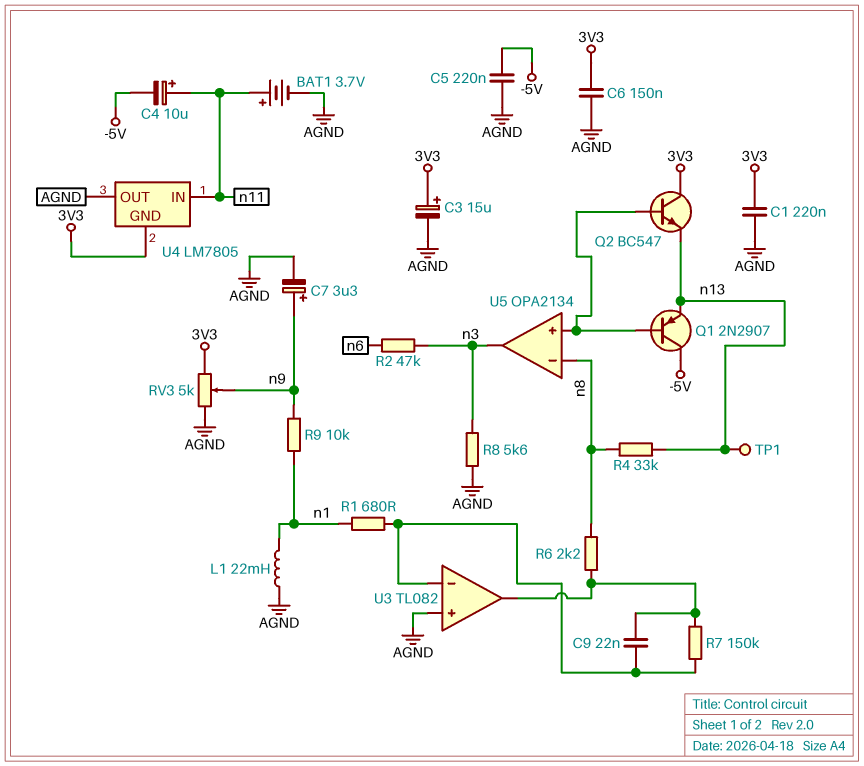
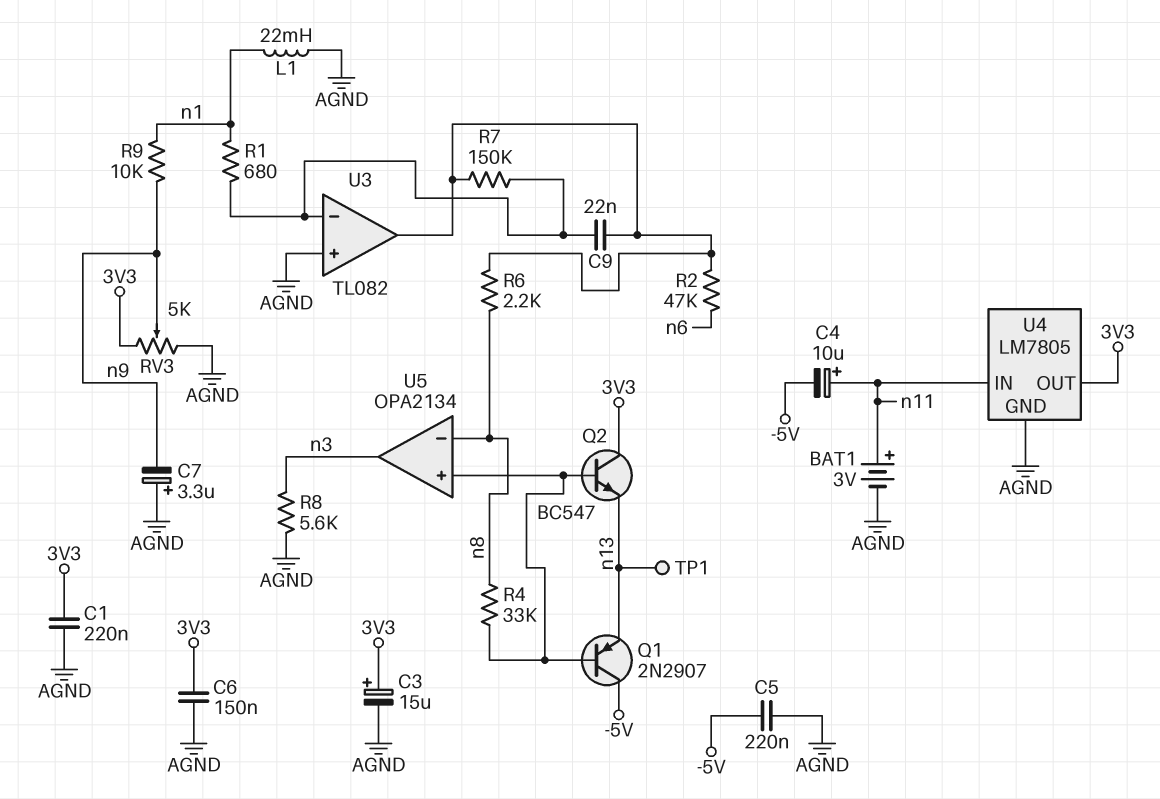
BAT1: 3.7V (plus n11, minus AGND) -> 3V (plus n11, minus AGND)
C7: 3.3uF (plus n9, minus AGND) -> 3.3uF (plus AGND, minus n9)
R2: 47k (n3, n6) -> 47k (U3/out, n6)
R4: 33k (n8, n13) -> 33k (U5/in+, n8)
U4 pin GND: 3V3 -> AGND
U4 pin OUT: AGND -> 3V3

